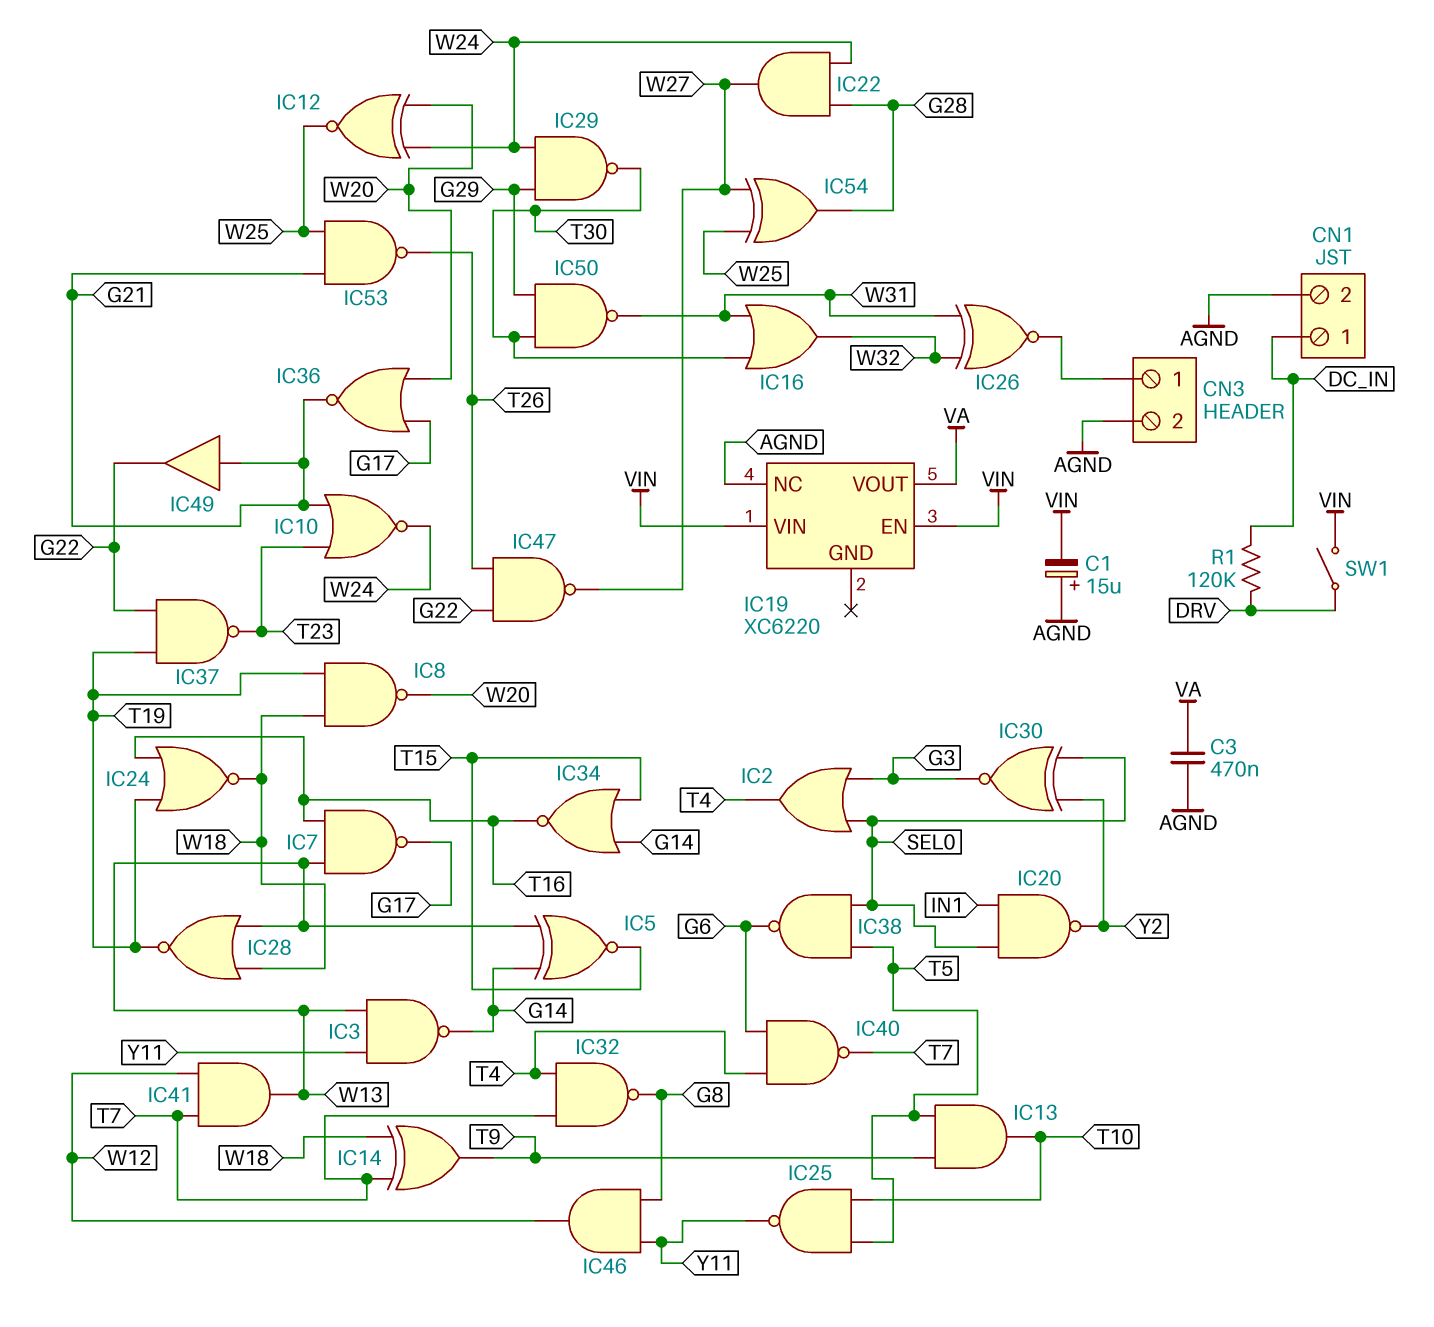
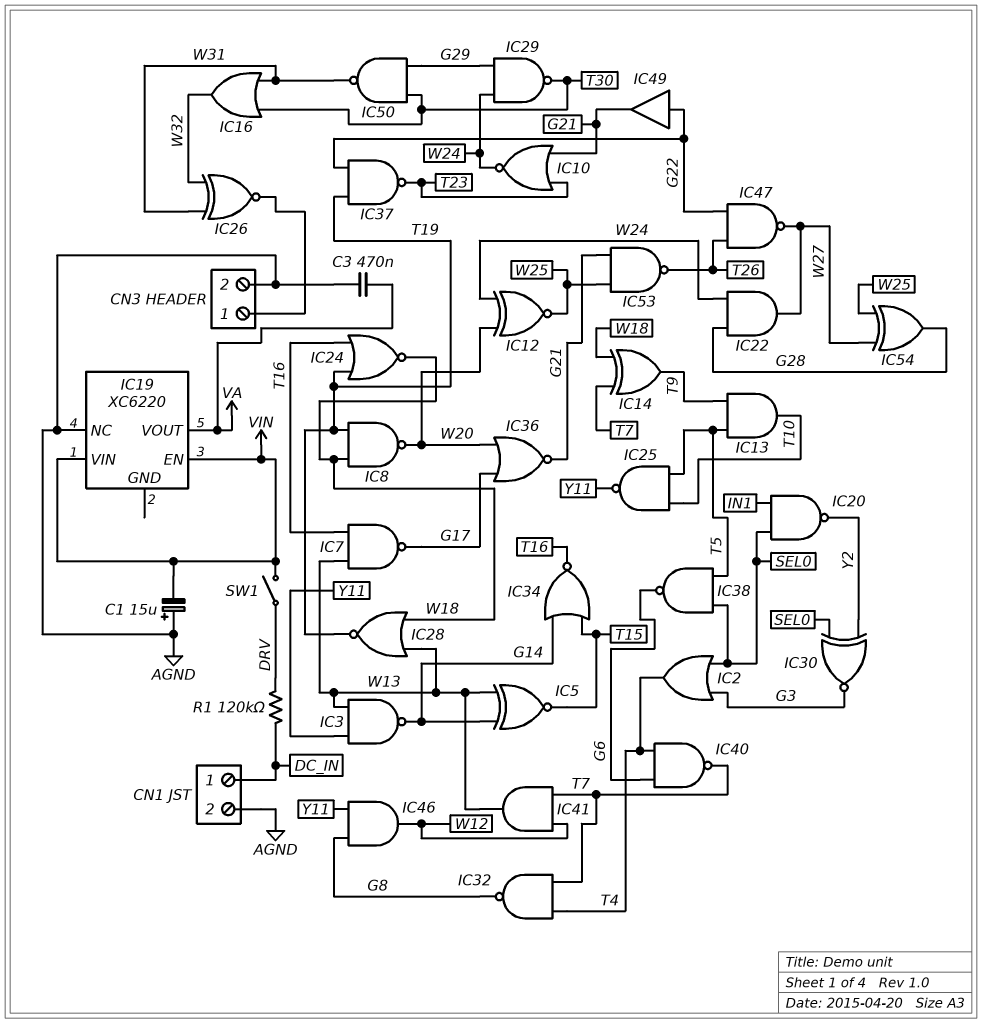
IC49: buffer (in G21, out G22) -> buffer (in G22, out G21)

